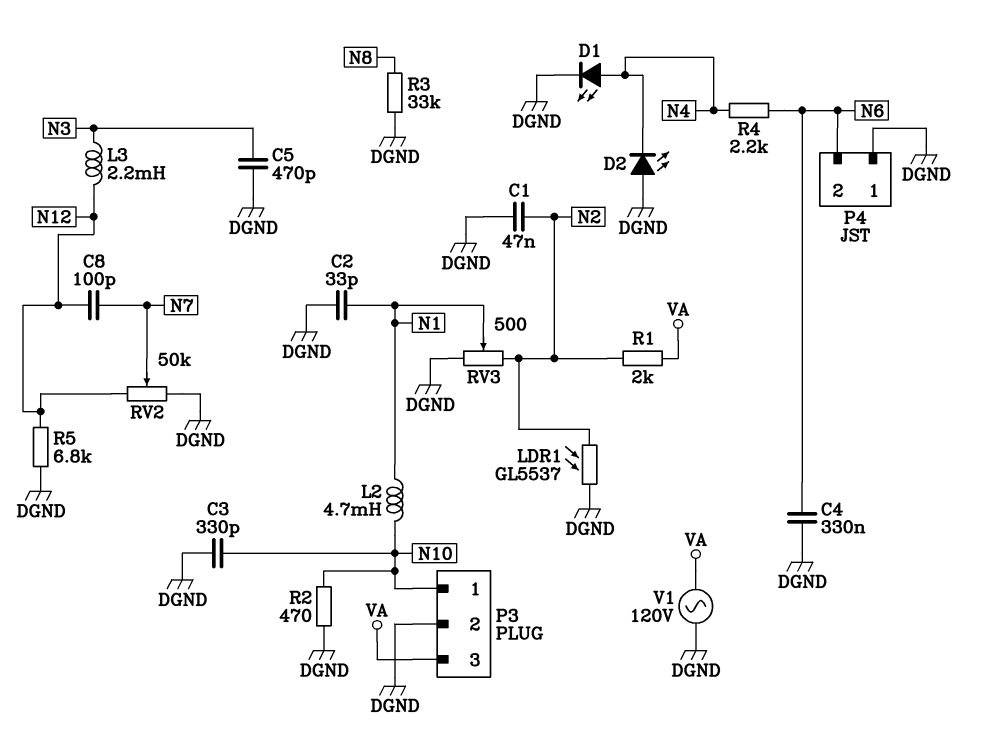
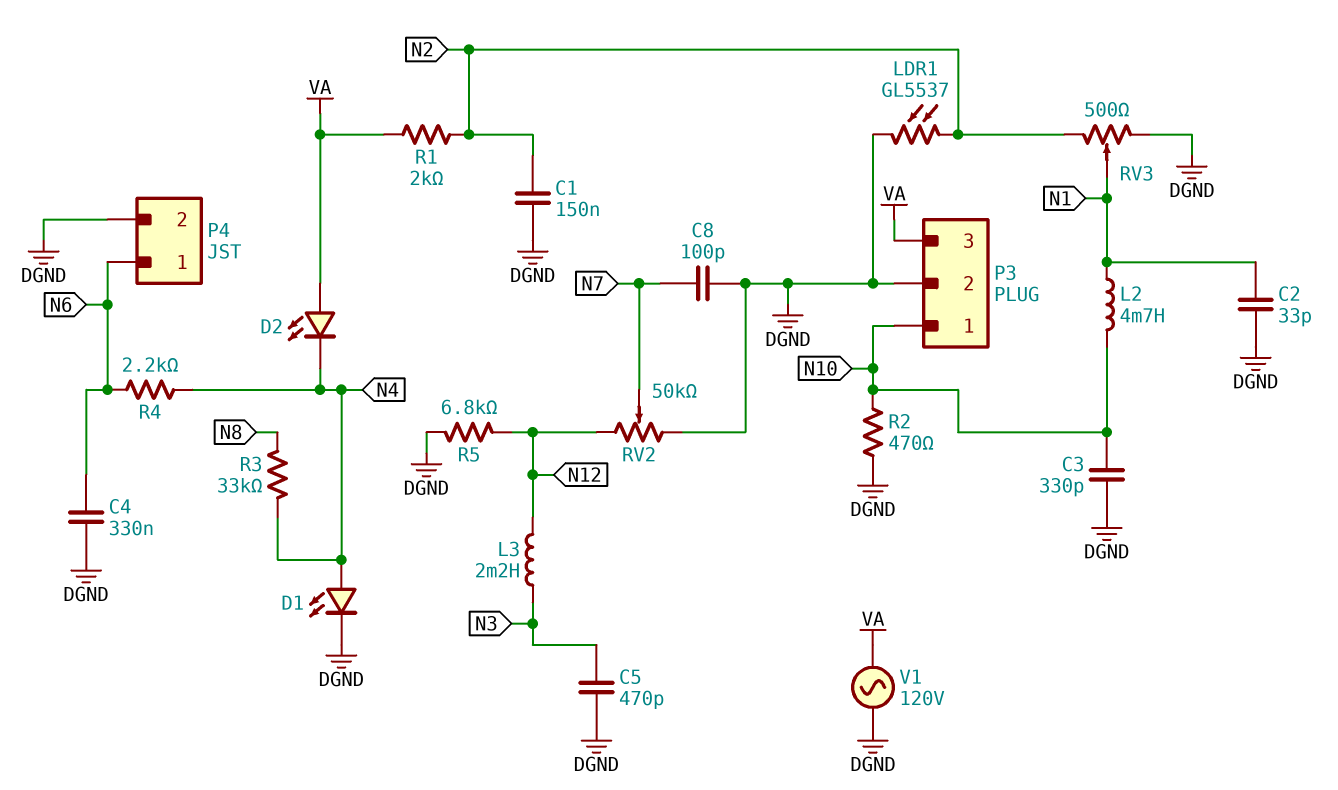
C1: 47nF (DGND, N2) -> 150nF (DGND, N2)
C8: 100pF (N7, N12) -> 100pF (DGND, N7)
D2: LED (A DGND, K N4) -> LED (A VA, K N4)
P4 pin 1: DGND -> N6
P4 pin 2: N6 -> DGND
R3: 33k (DGND, N8) -> 33k (N4, N8)

